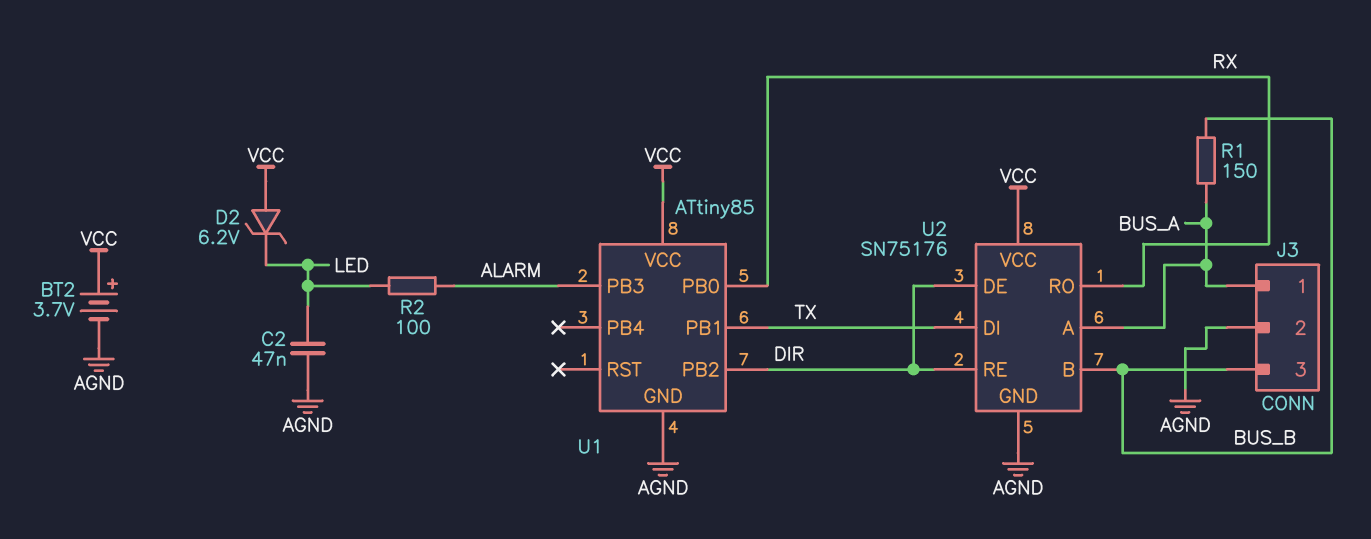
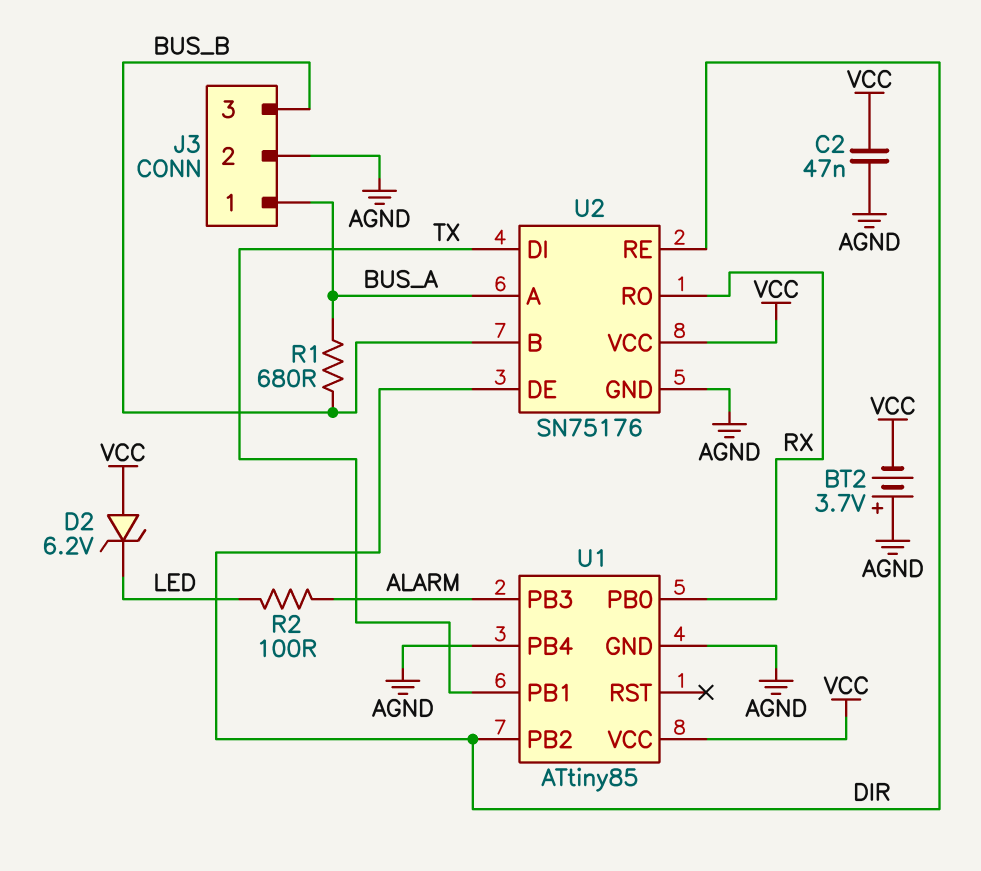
BT2: 3.7V (plus VCC, minus AGND) -> 3.7V (plus AGND, minus VCC)
C2: 47nF (AGND, LED) -> 47nF (AGND, VCC)
R1: 150 (BUS_A, BUS_B) -> 680 (BUS_A, BUS_B)
U1 pin PB4: none -> AGND

